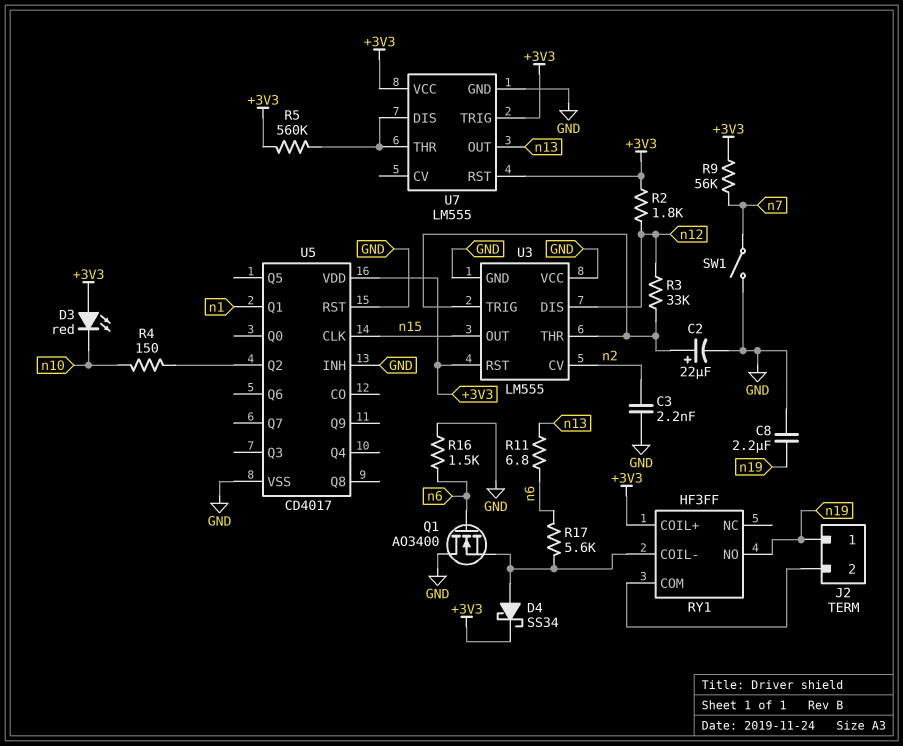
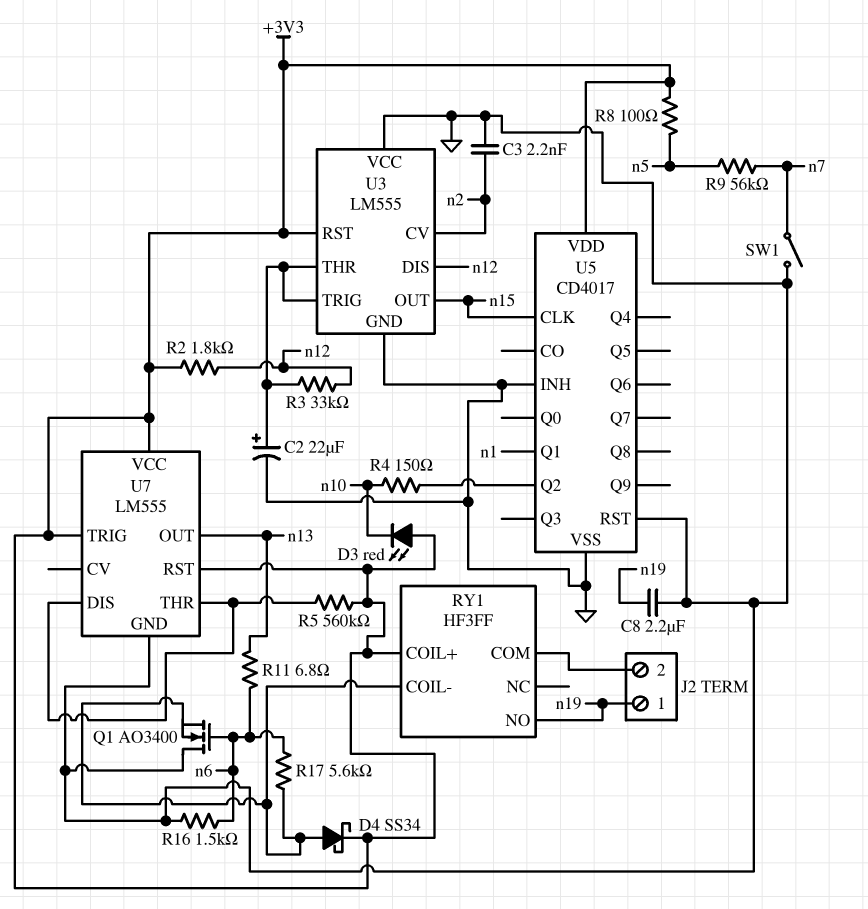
R8: none -> 100 (+3V3, n5)
R9: 56k (+3V3, n7) -> 56k (n5, n7)

